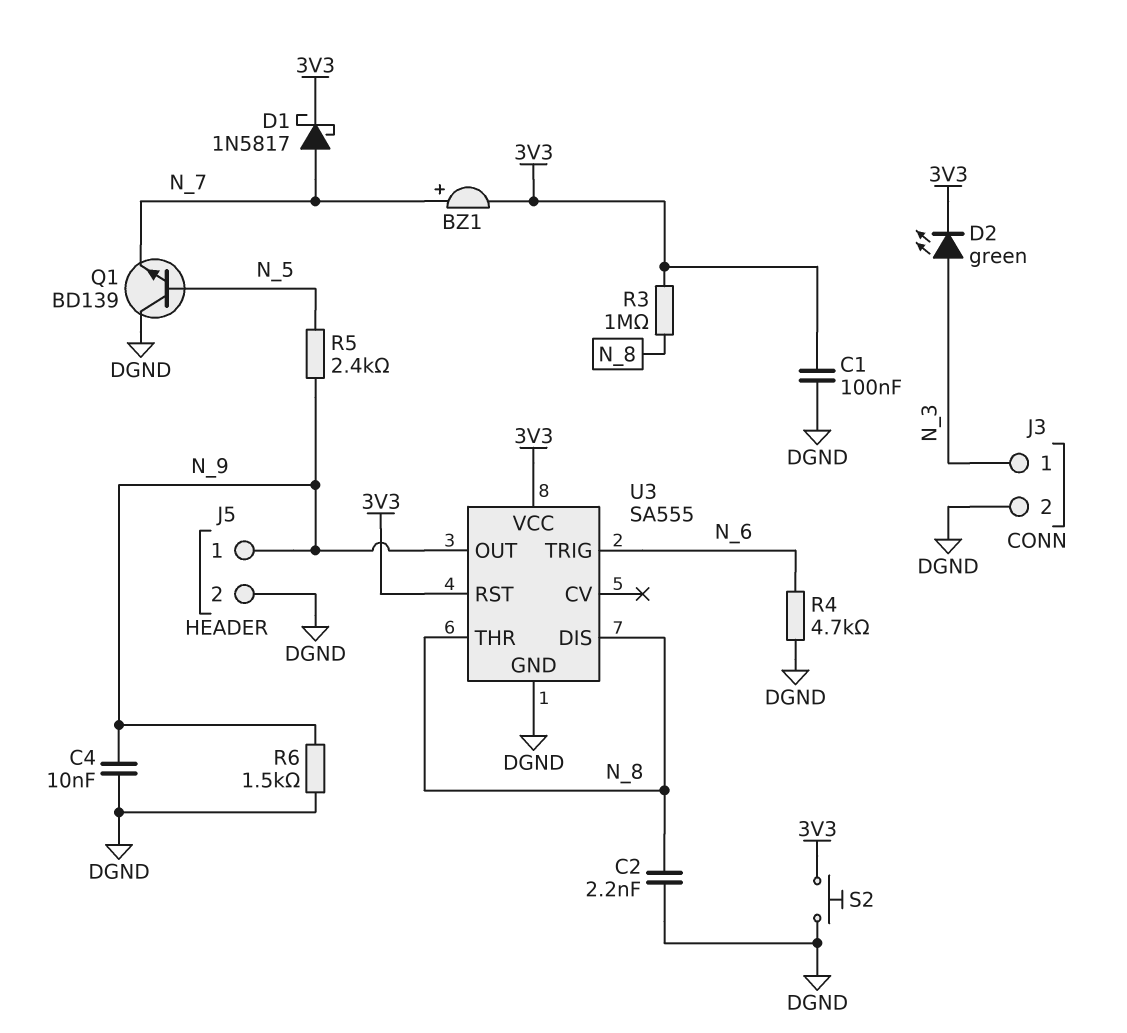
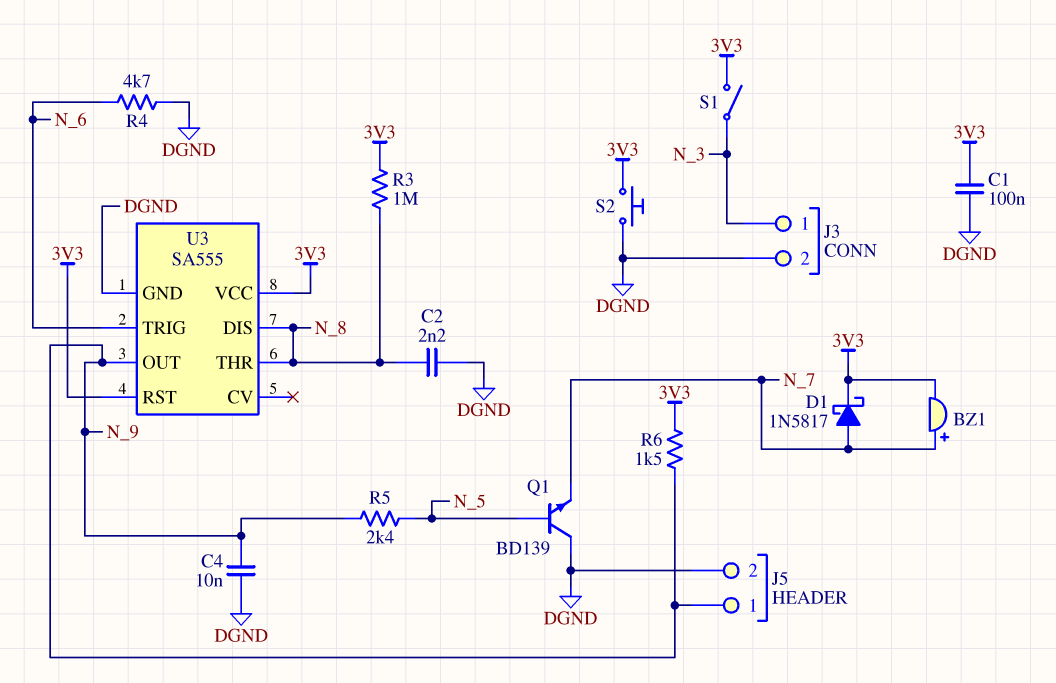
D2: LED green (A N_3, K 3V3) -> none
R6: 1.5k (DGND, N_9) -> 1.5k (3V3, N_9)
S1: none -> switch (3V3, N_3)

